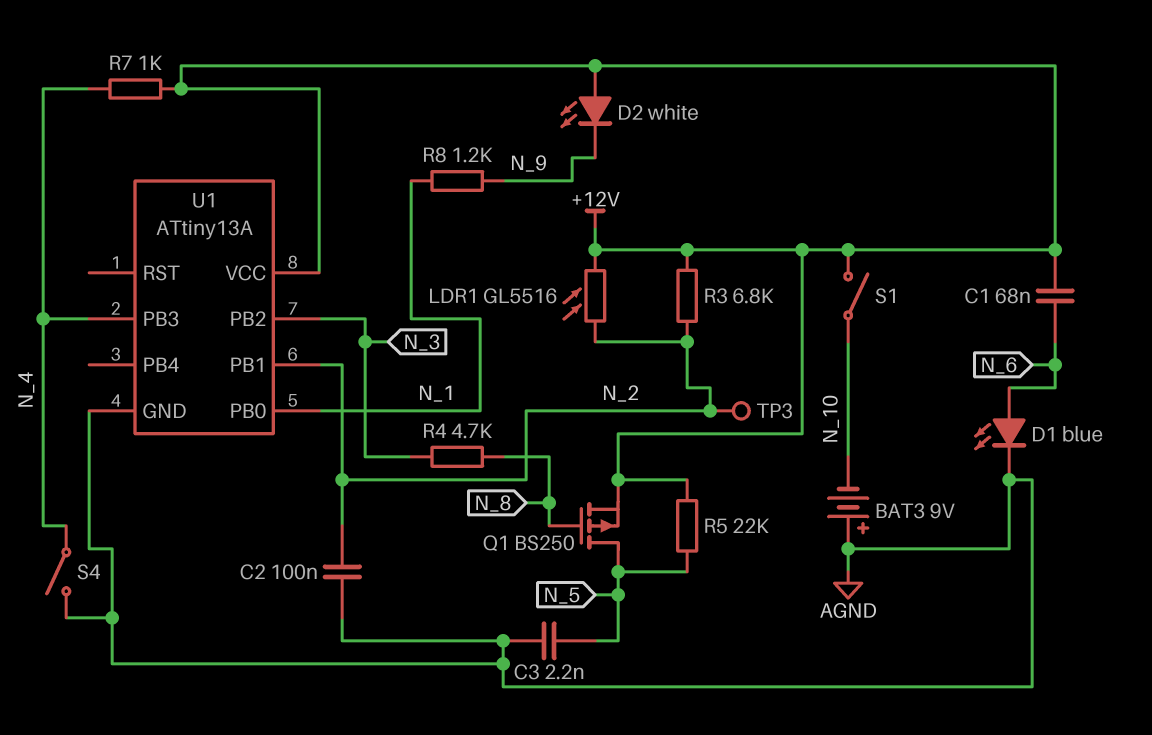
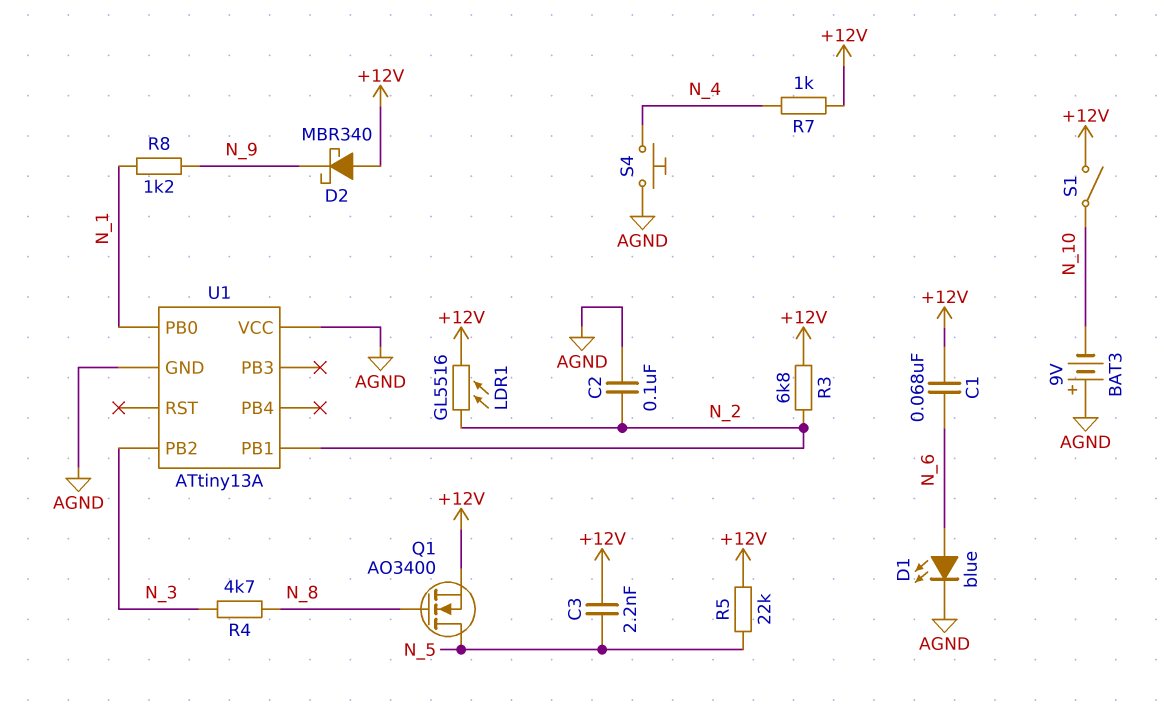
C3: 2.2nF (AGND, N_5) -> 2.2nF (+12V, N_5)
D2: LED white (A +12V, K N_9) -> schottky MBR340 (A +12V, K N_9)
Q1: PMOS BS250 (G N_8, D N_5, S +12V) -> NMOS AO3400 (G N_8, D N_5, S +12V)
S4: switch (AGND, N_4) -> button (AGND, N_4)
TP3: test point (N_2) -> none
U1 pin PB3: N_4 -> none
U1 pin VCC: +12V -> AGND

